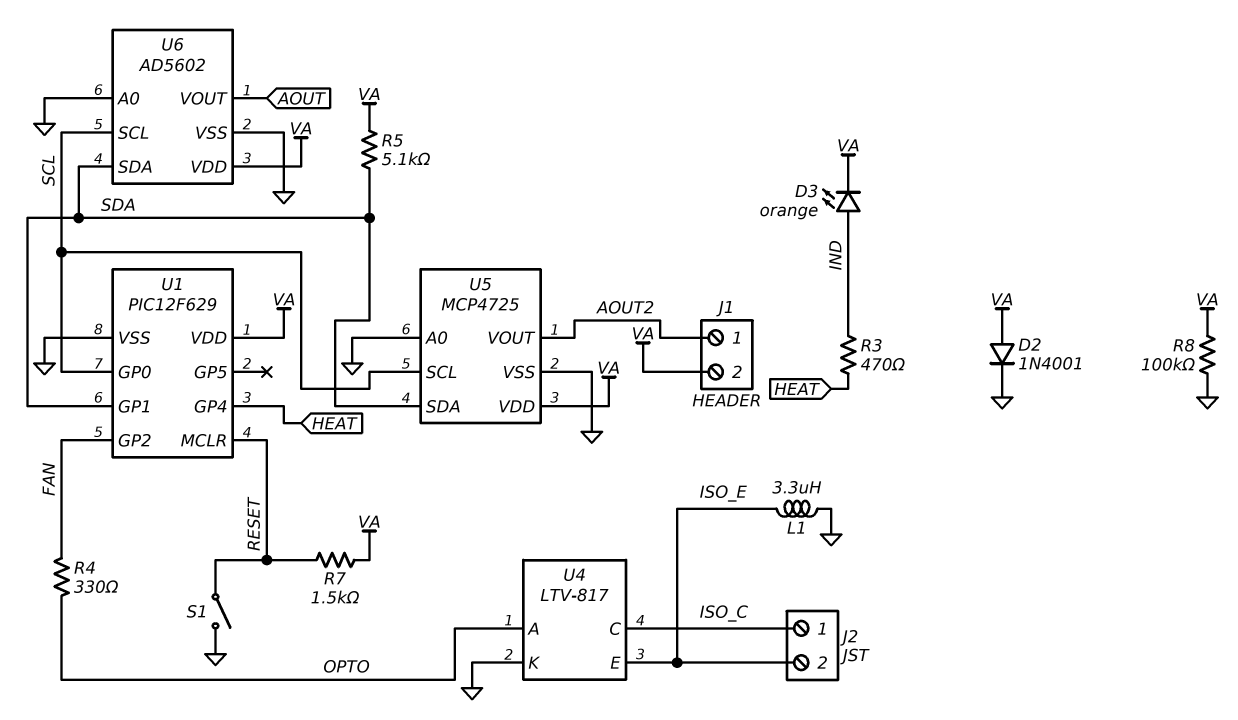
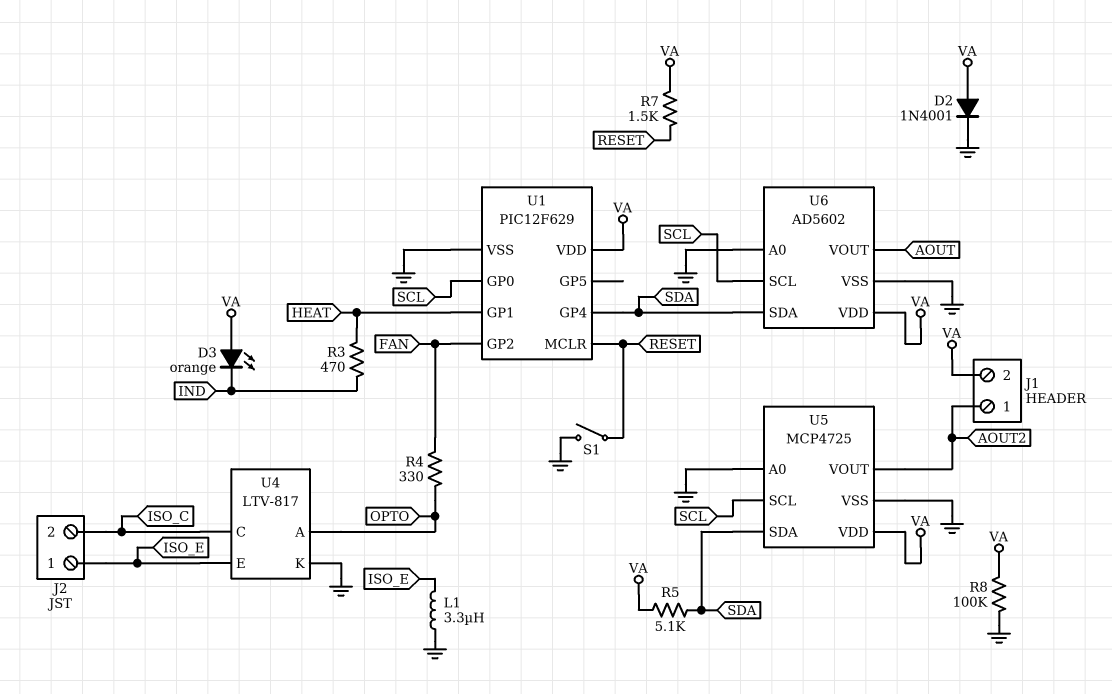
D3: LED orange (A IND, K VA) -> LED orange (A VA, K IND)
J2 pin 1: ISO_C -> ISO_E
J2 pin 2: ISO_E -> ISO_C
U1 pin GP1: SDA -> HEAT
U1 pin GP4: HEAT -> SDA

